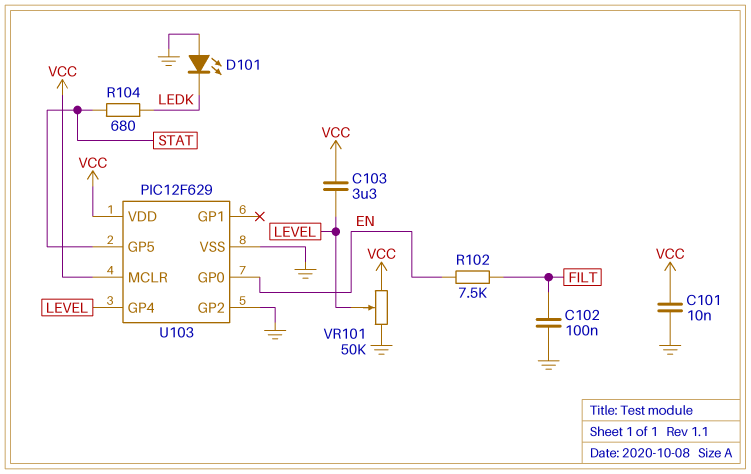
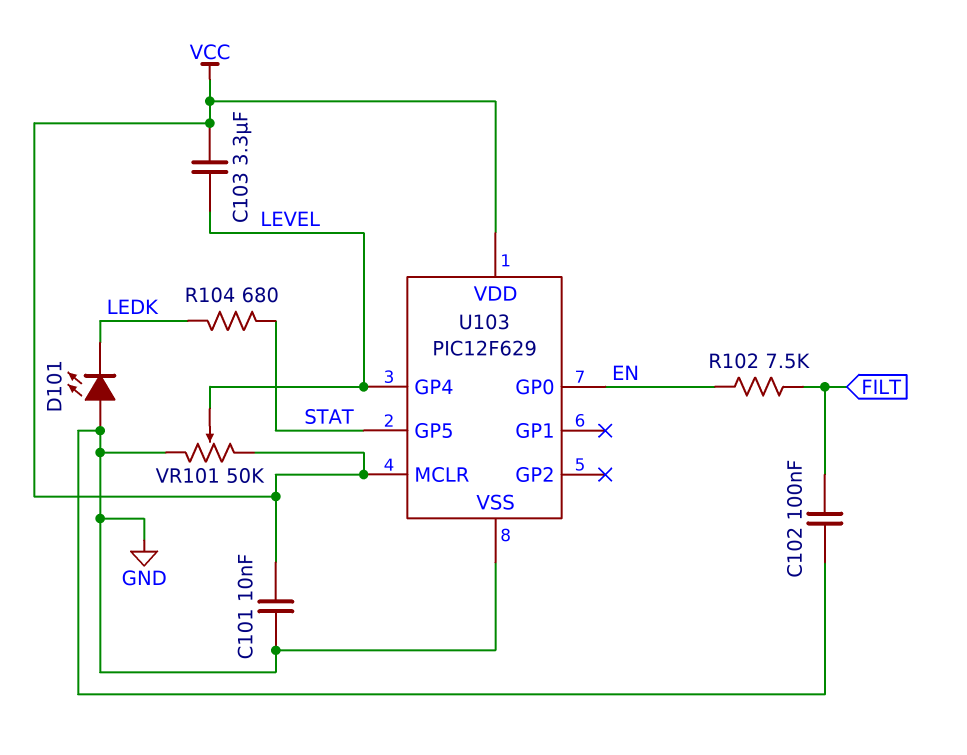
U103 pin GP2: GND -> none

